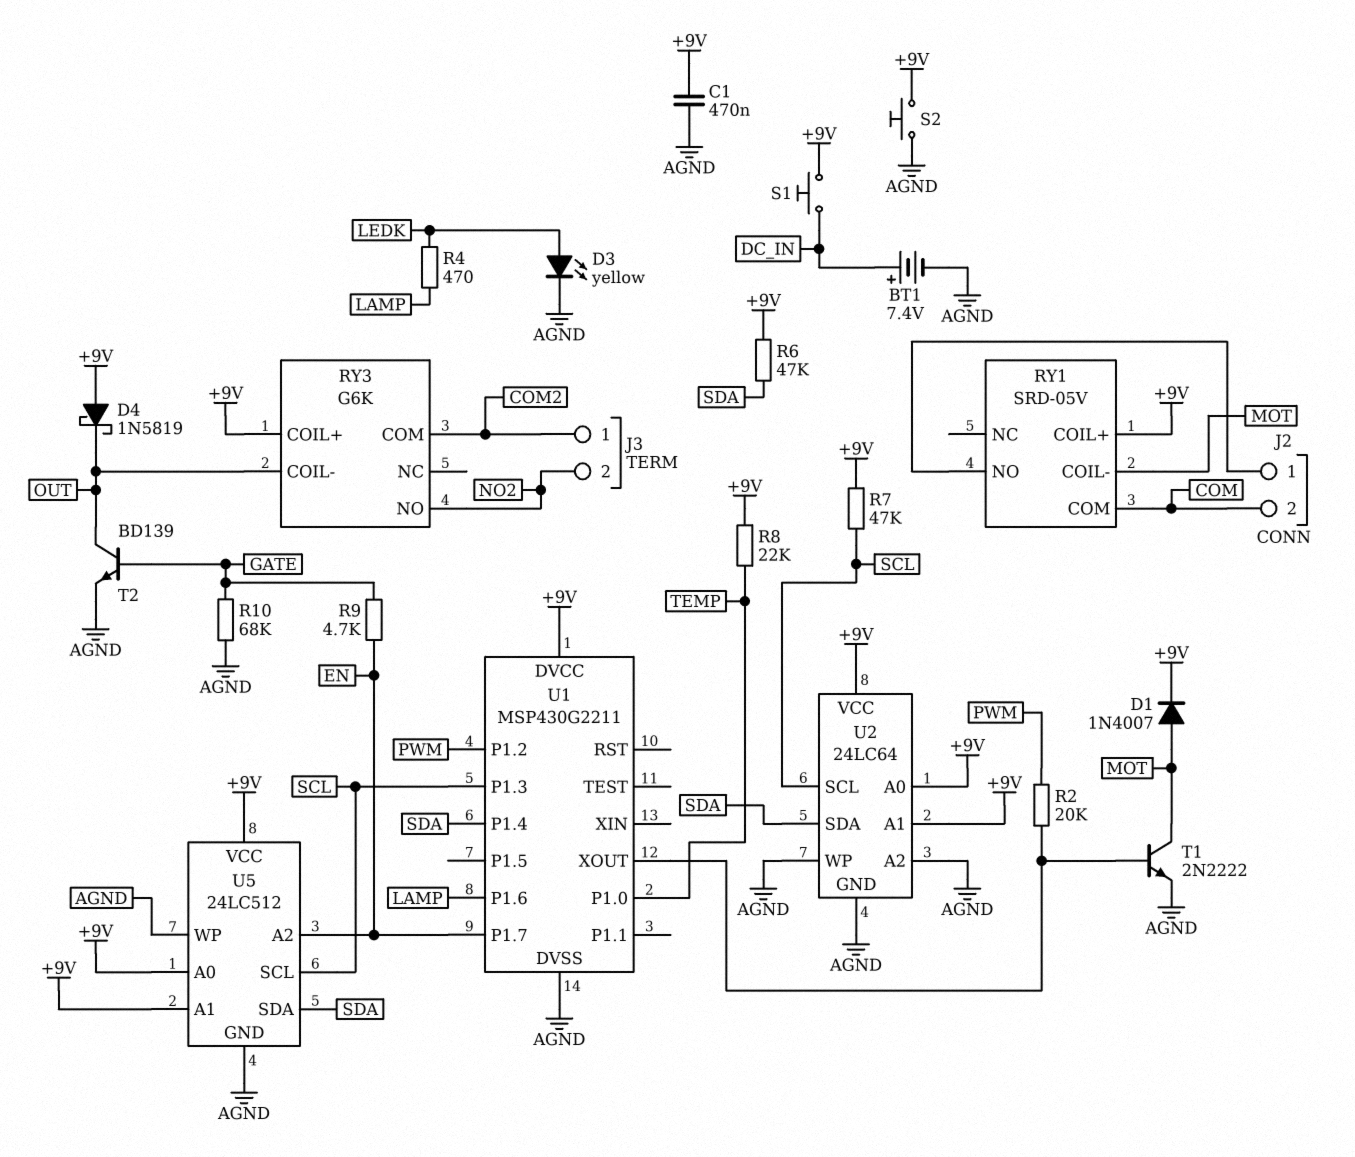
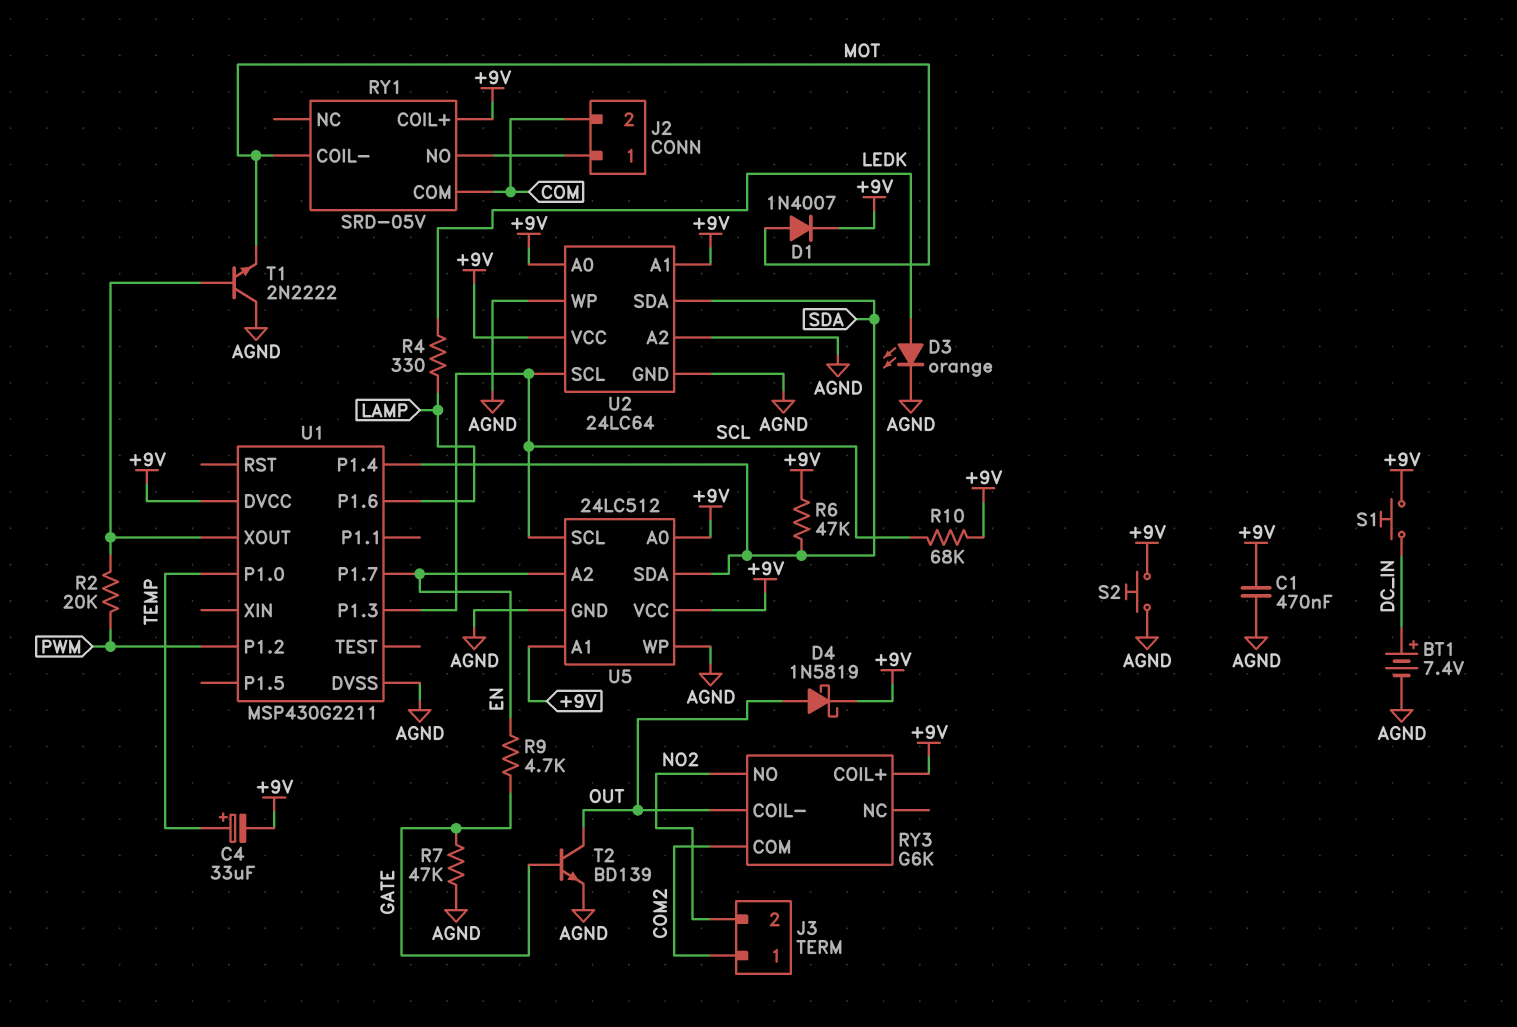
C4: none -> 33uF (plus TEMP, minus +9V)
D3: LED yellow (A LEDK, K AGND) -> LED orange (A LEDK, K AGND)
D4: schottky 1N5819 (A +9V, K OUT) -> schottky 1N5819 (A OUT, K +9V)
R4: 470 (LAMP, LEDK) -> 330 (LAMP, LEDK)
R7: 47k (+9V, SCL) -> 47k (AGND, GATE)
R8: 22k (+9V, TEMP) -> none
R10: 68k (AGND, GATE) -> 68k (+9V, SCL)
T1: NPN 2N2222 (B U1/XOUT, C MOT, E AGND) -> NPN 2N2222 (B U1/XOUT, C AGND, E MOT)

